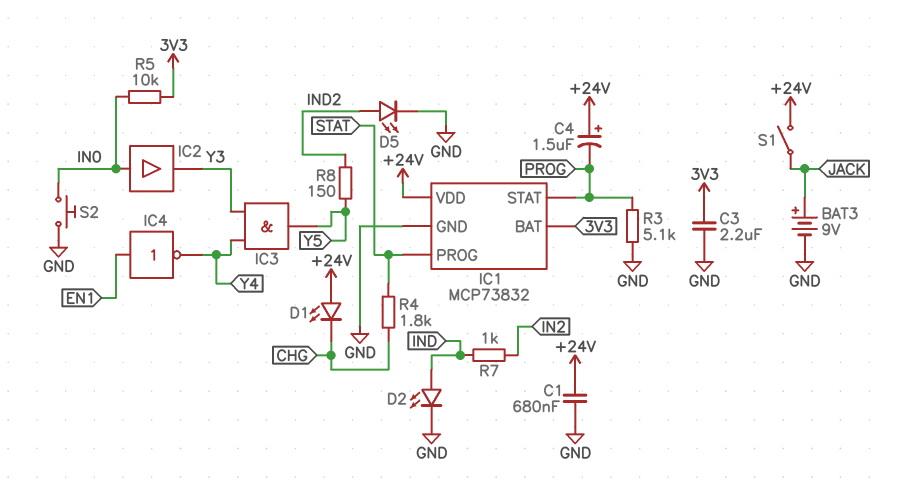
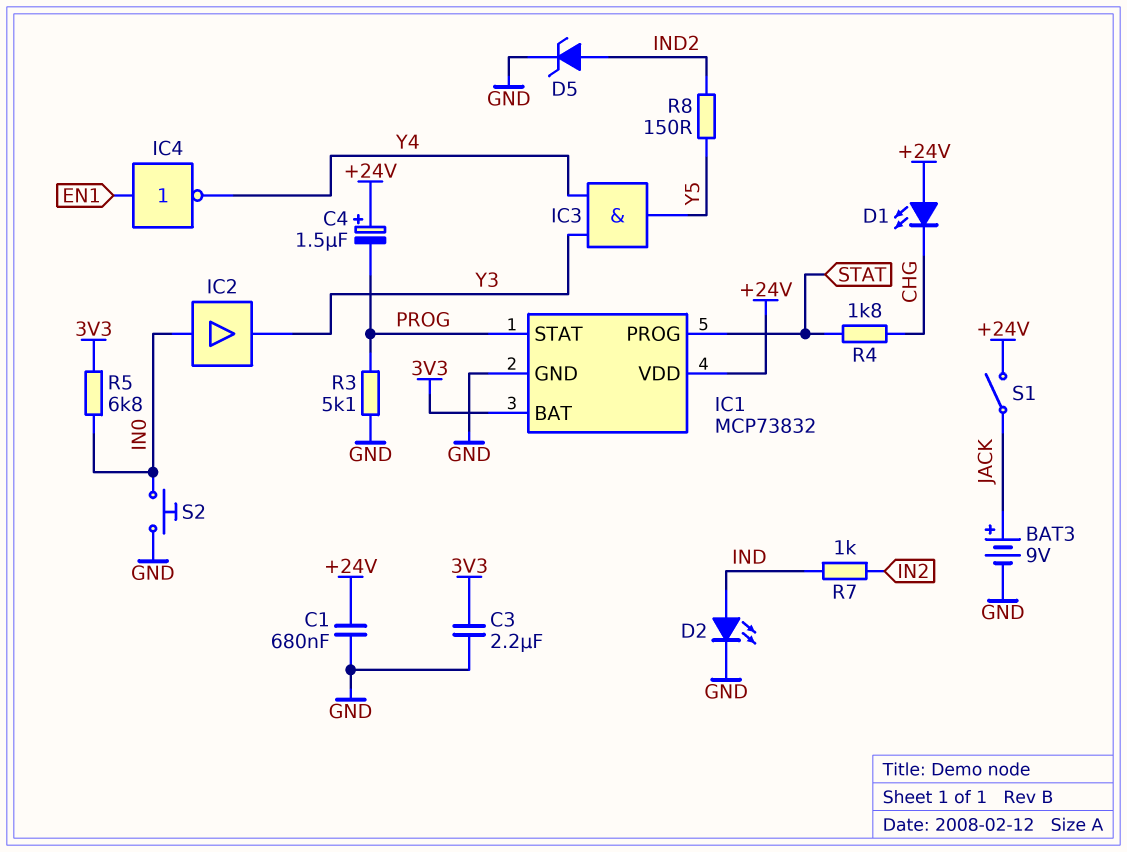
D5: LED (A IND2, K GND) -> zener (A IND2, K GND)
R5: 10k (3V3, IN0) -> 6.8k (3V3, IN0)

